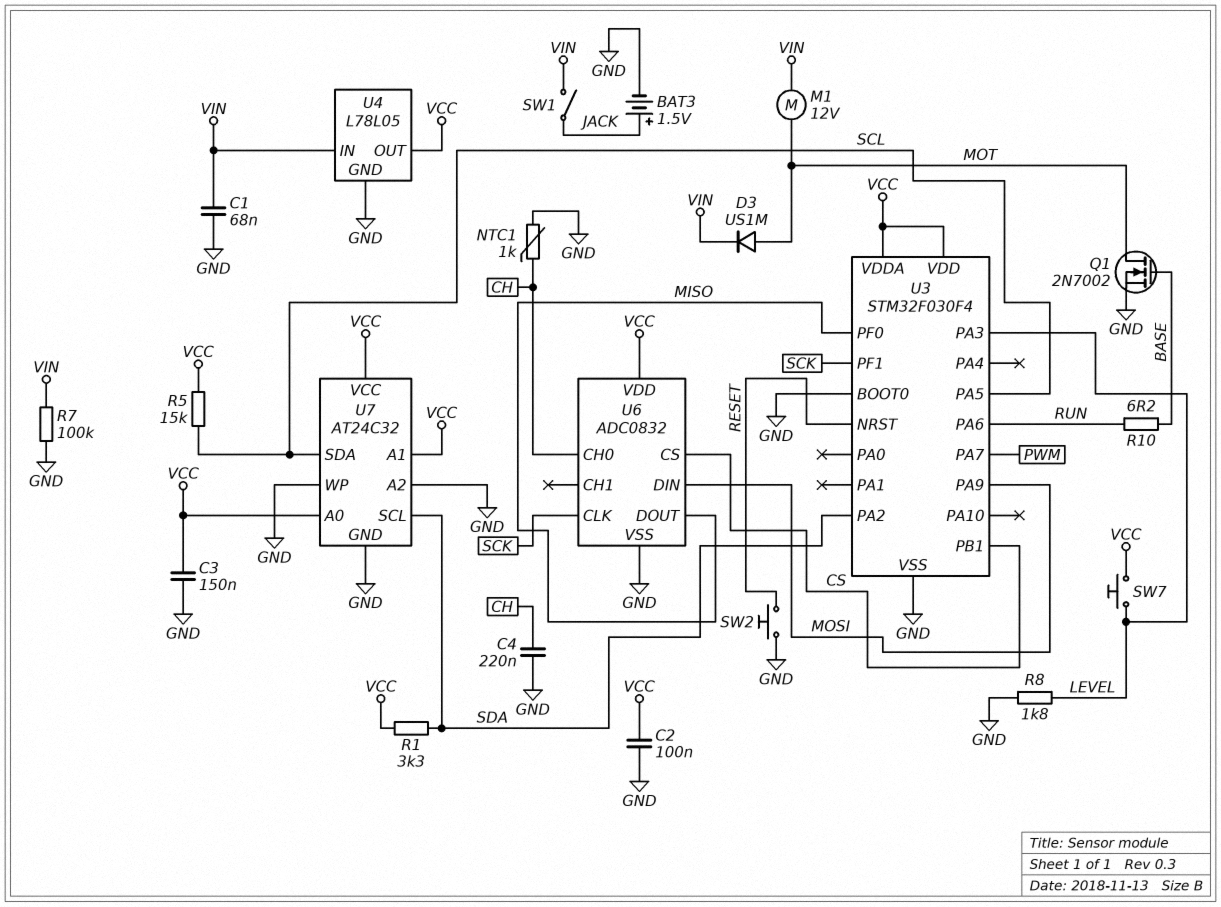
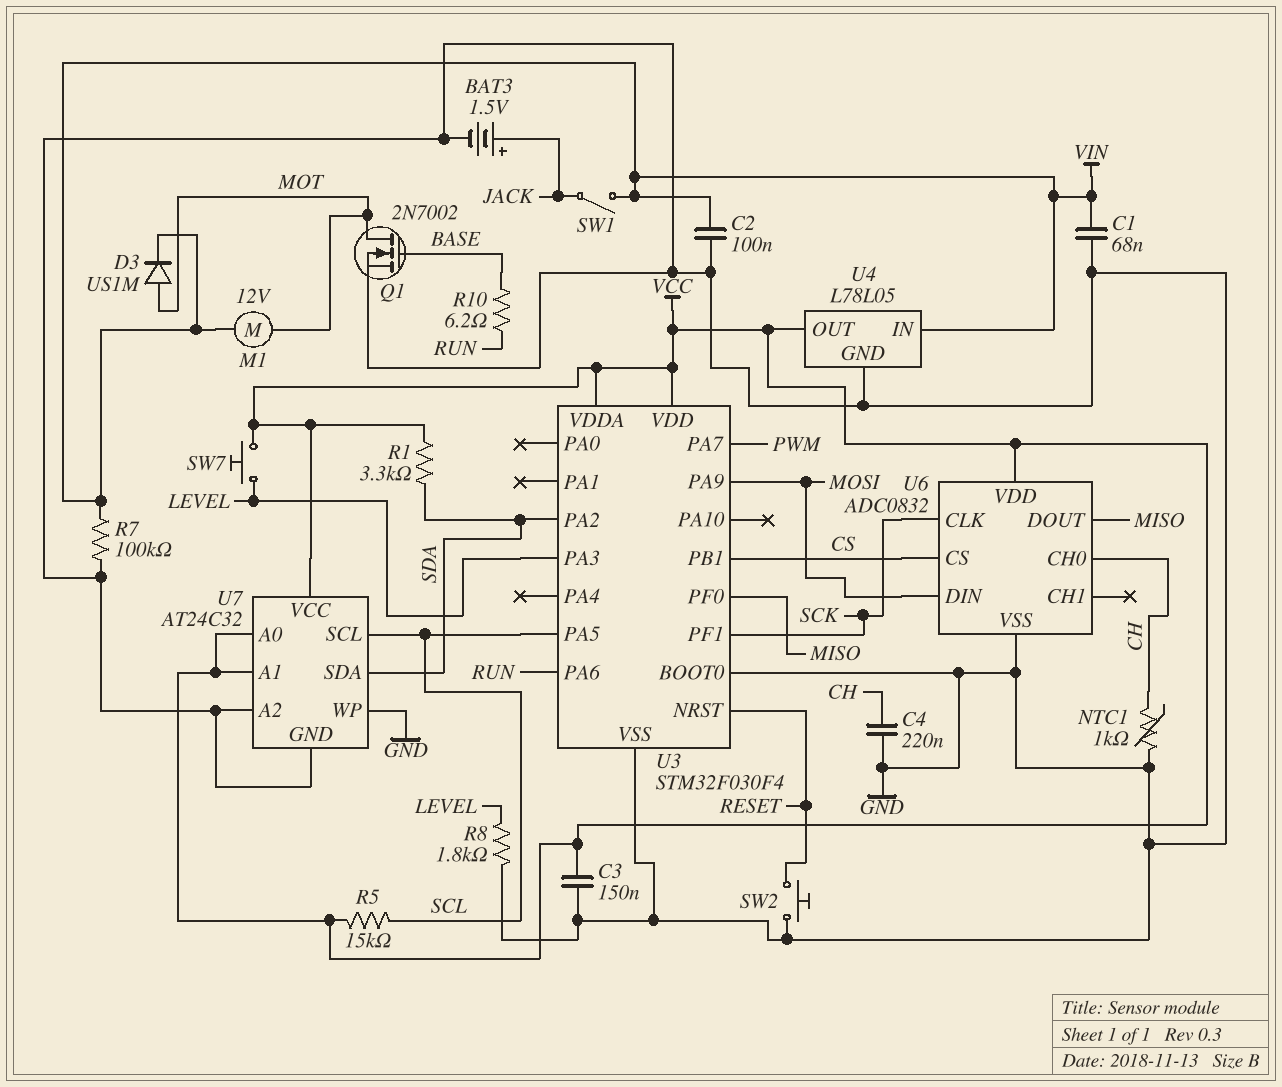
C2: 100nF (GND, VCC) -> 100nF (GND, VIN)
U7 pin SCL: SDA -> SCL
U7 pin SDA: SCL -> SDA

